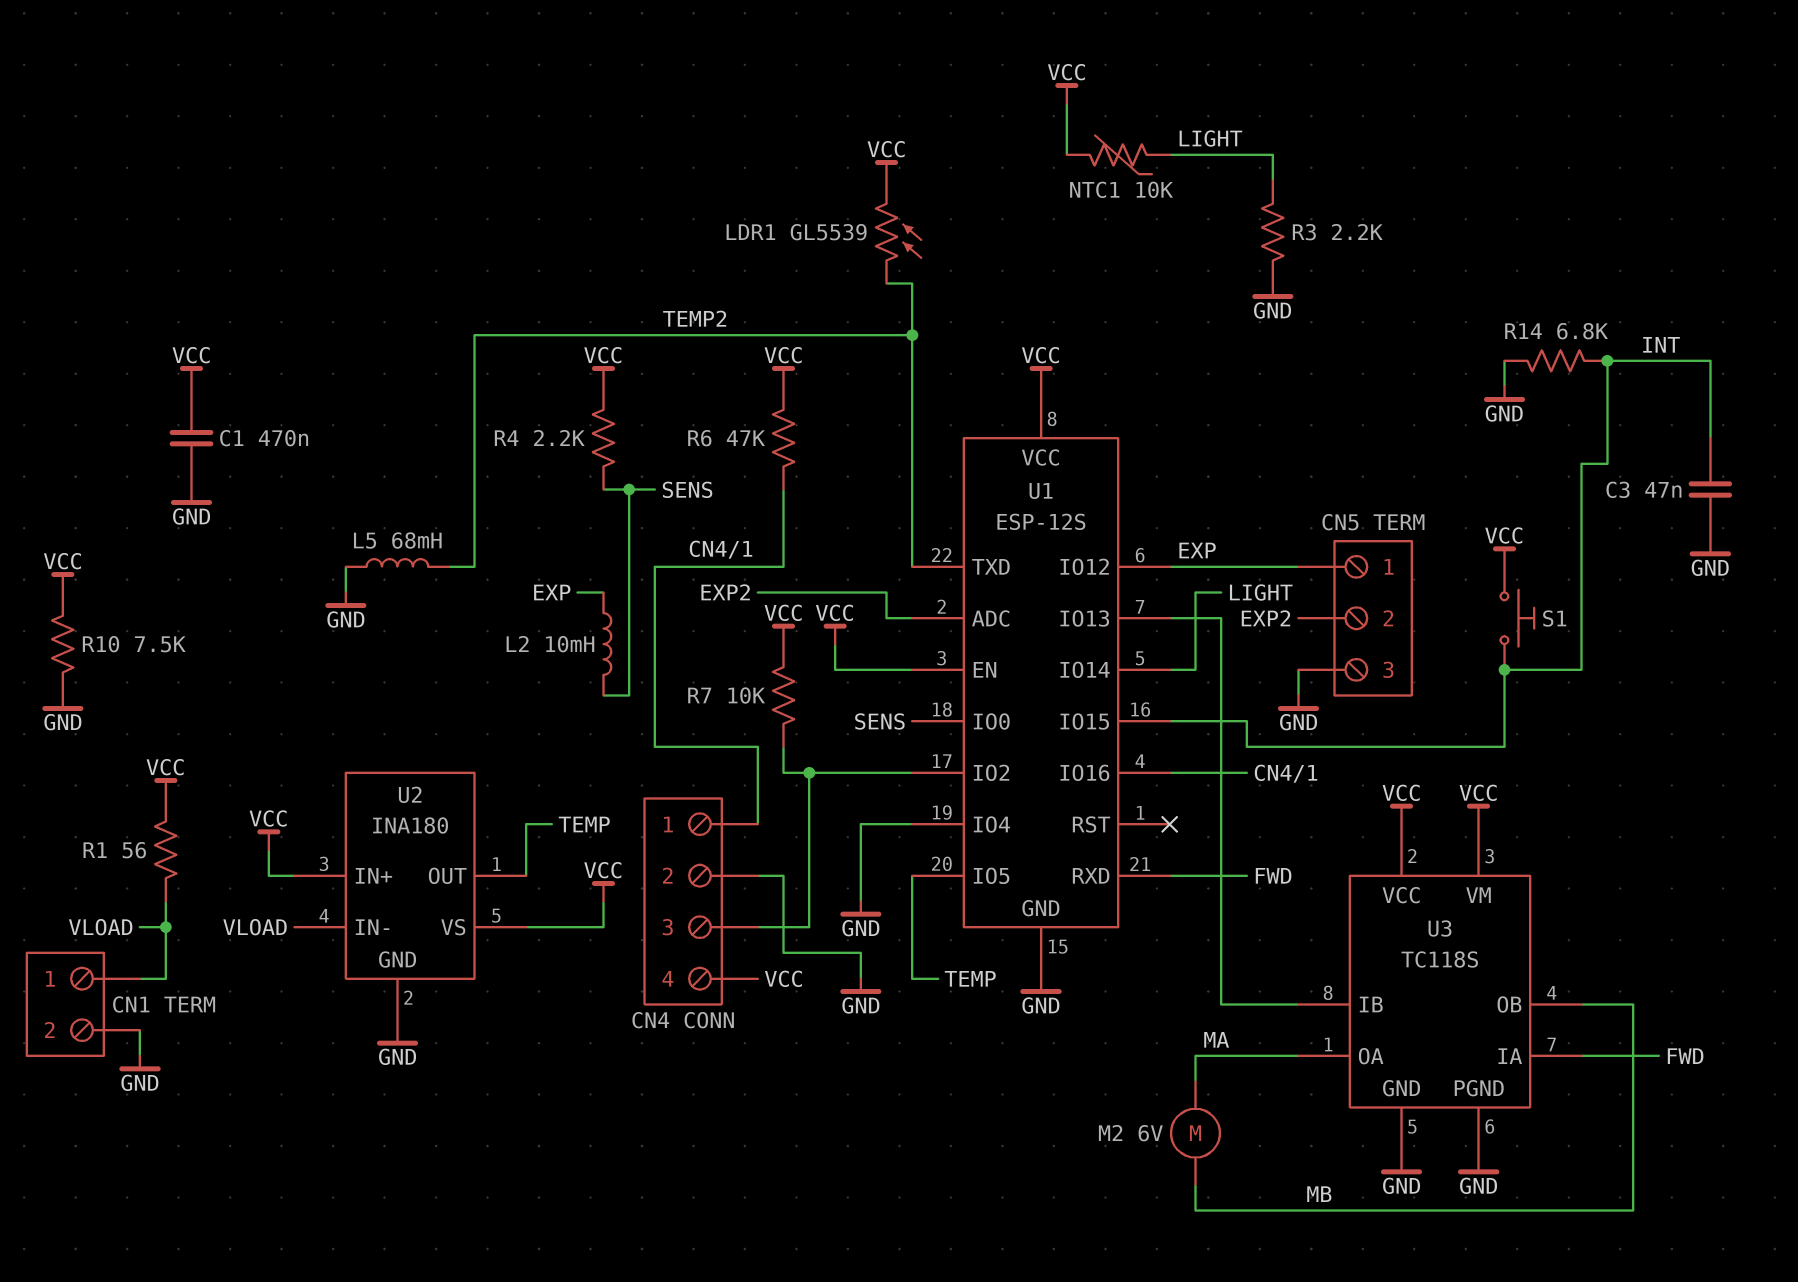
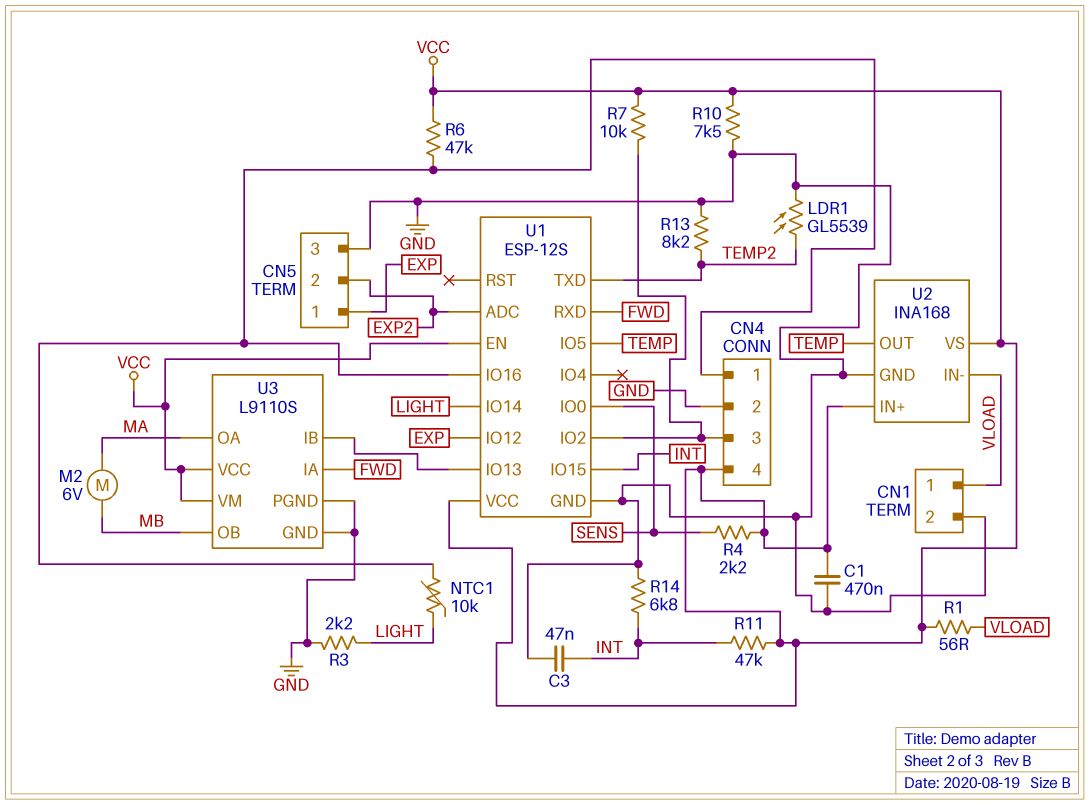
L2: 10mH (EXP, SENS) -> none
L5: 68mH (GND, TEMP2) -> none
LDR1: GL5539 (TEMP2, VCC) -> GL5539 (GND, TEMP2)
NTC1: 10k (LIGHT, VCC) -> 10k (CN4/1, LIGHT)
R11: none -> 47k (INT, VCC)
R13: none -> 8.2k (GND, TEMP2)
S1: button (INT, VCC) -> none
U1 pin IO4: GND -> none
U2: INA180 -> INA168
U3: TC118S -> L9110S

